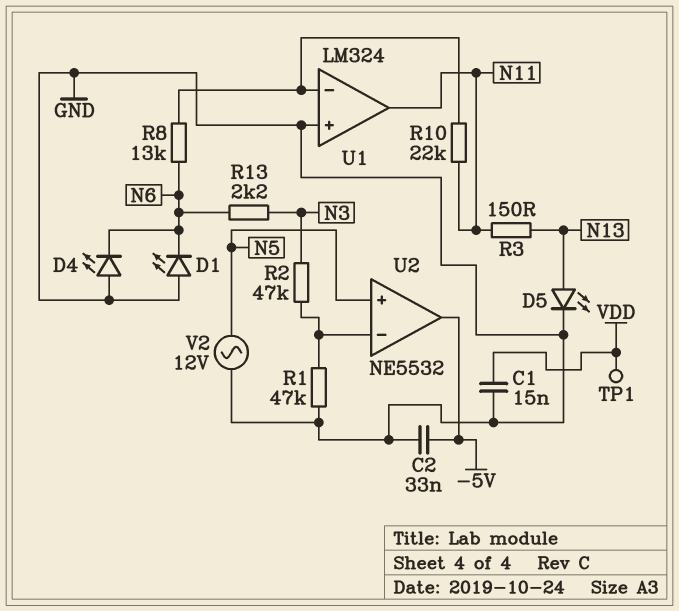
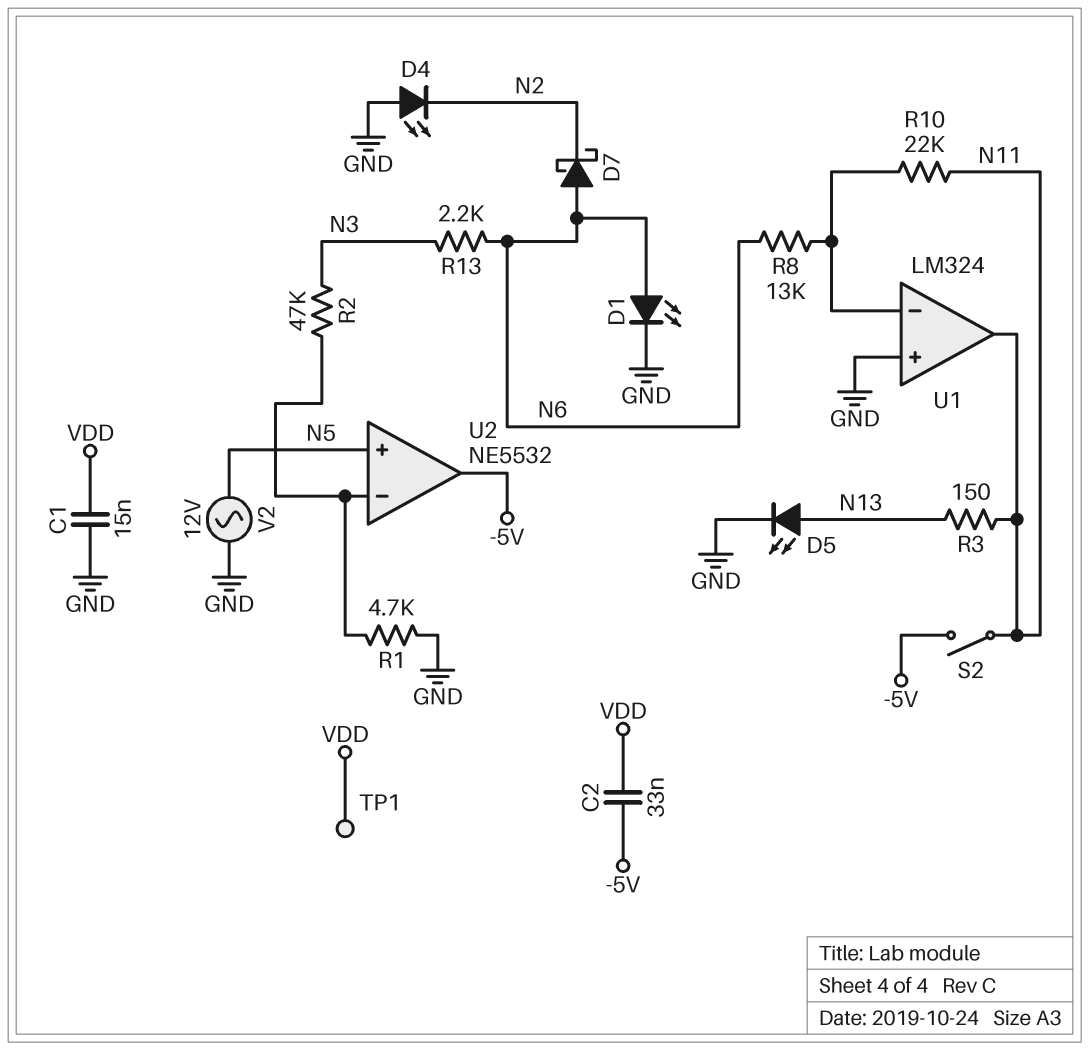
C2: 33nF (-5V, GND) -> 33nF (-5V, VDD)
D1: LED (A GND, K N6) -> LED (A N6, K GND)
D4: LED (A GND, K N6) -> LED (A GND, K N2)
D7: none -> schottky (A N6, K N2)
R1: 47k (GND, U2/in-) -> 4.7k (GND, U2/in-)
S2: none -> switch (-5V, N11)

